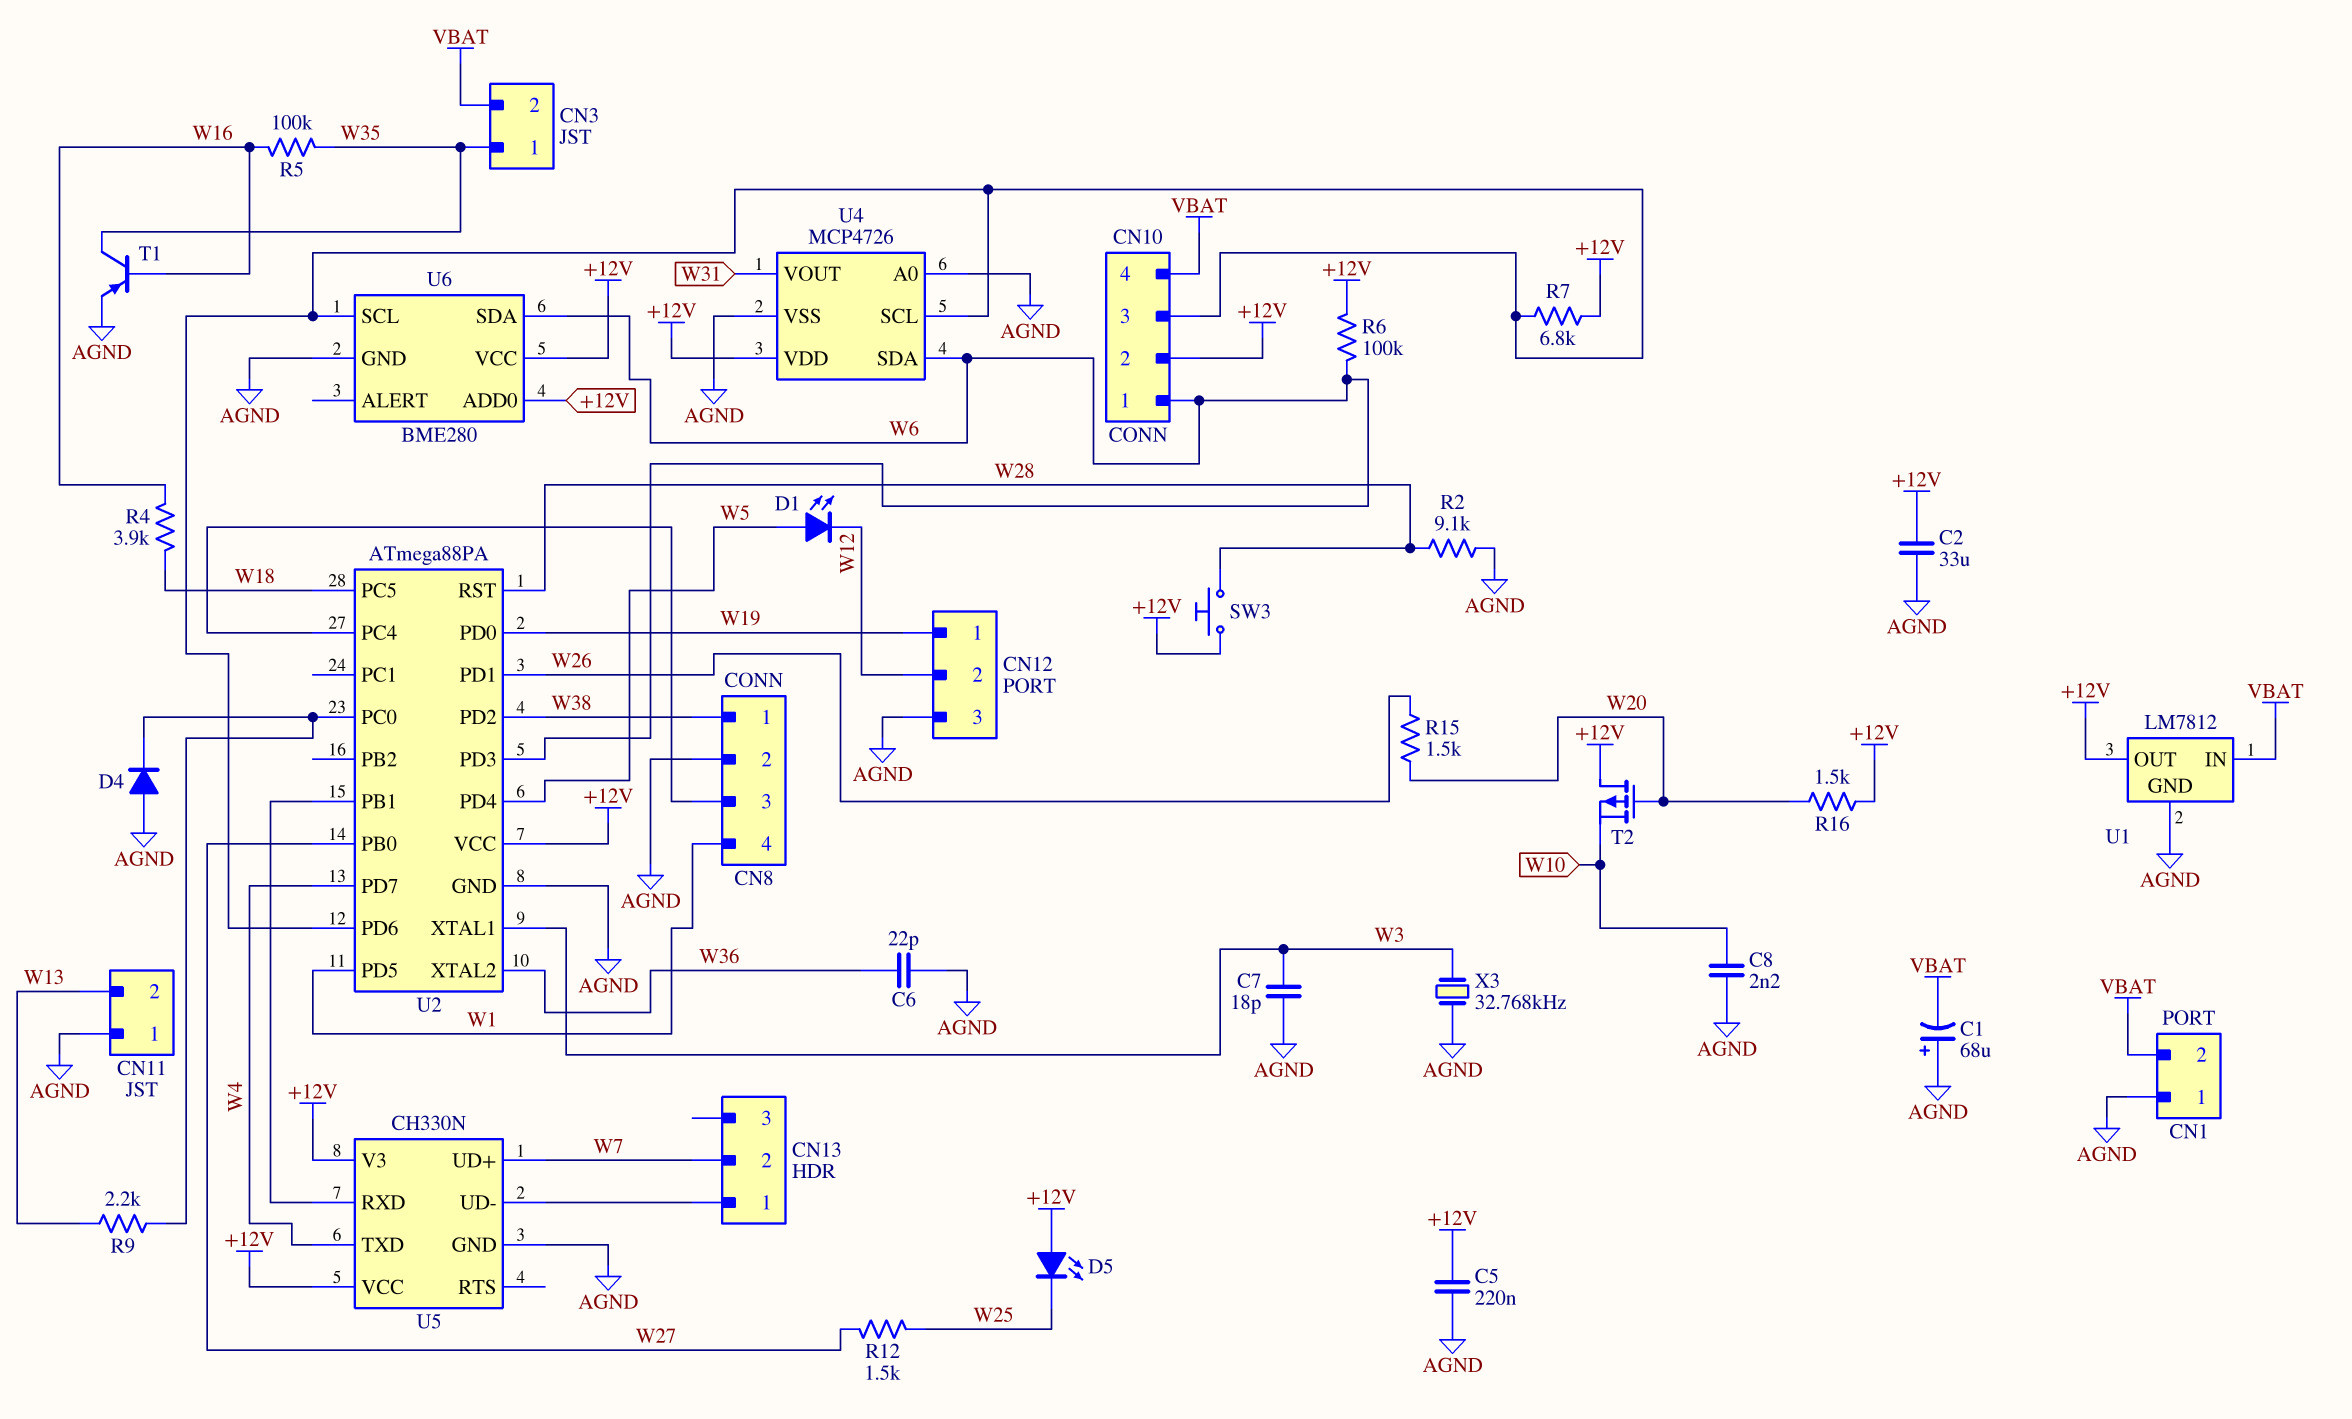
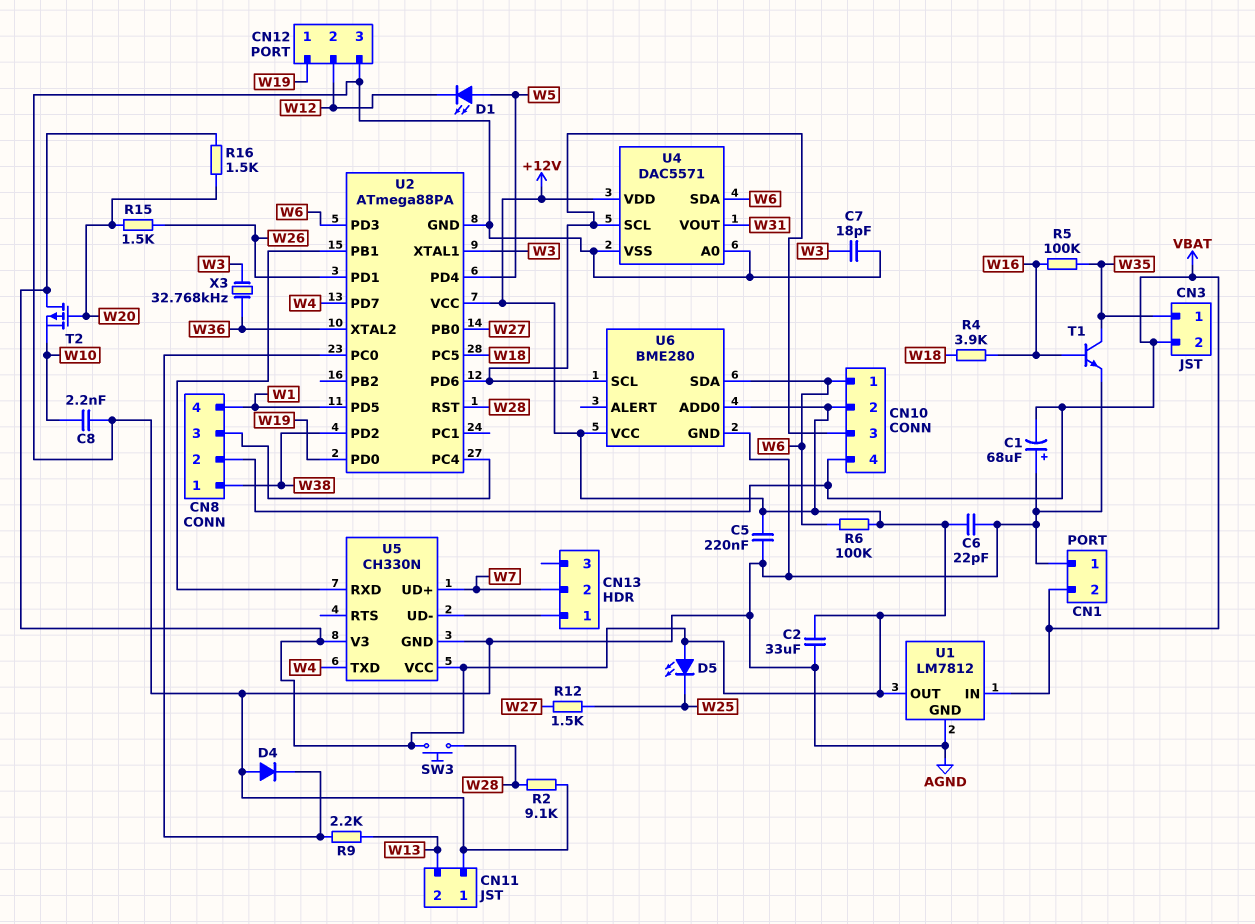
C6: 22pF (AGND, W36) -> 22pF (+12V, AGND)
CN8 pin 2: AGND -> VBAT
R7: 6.8k (+12V, CN10/3) -> none
T1: PNP (B W16, C W35, E AGND) -> NPN (B W16, C W35, E AGND)
U4: MCP4726 -> DAC5571
X3: 32.768kHz (AGND, W3) -> 32.768kHz (W3, W36)

